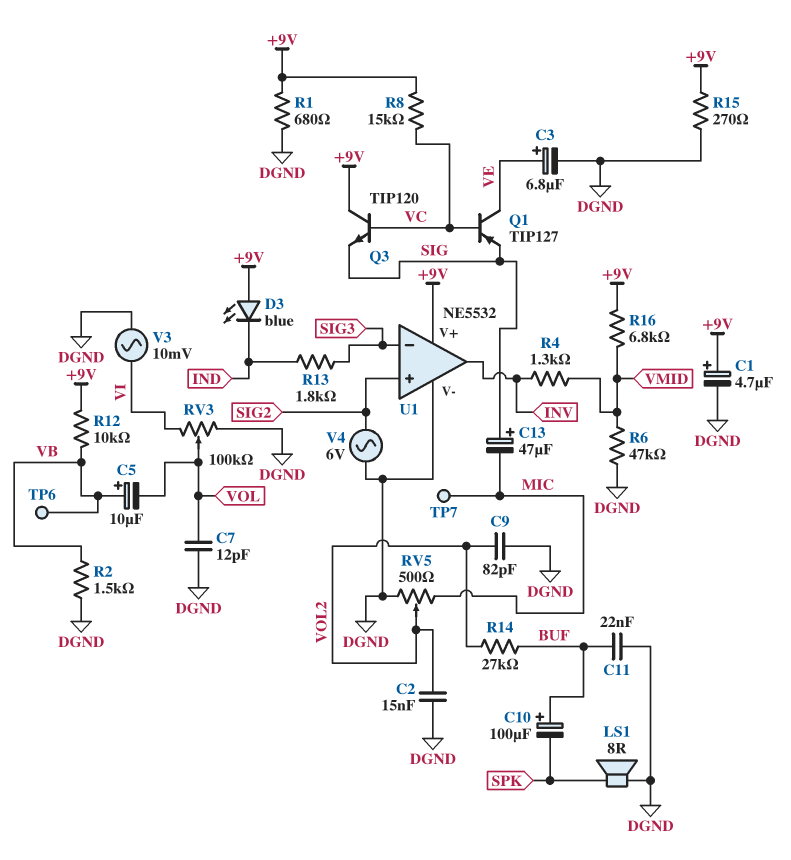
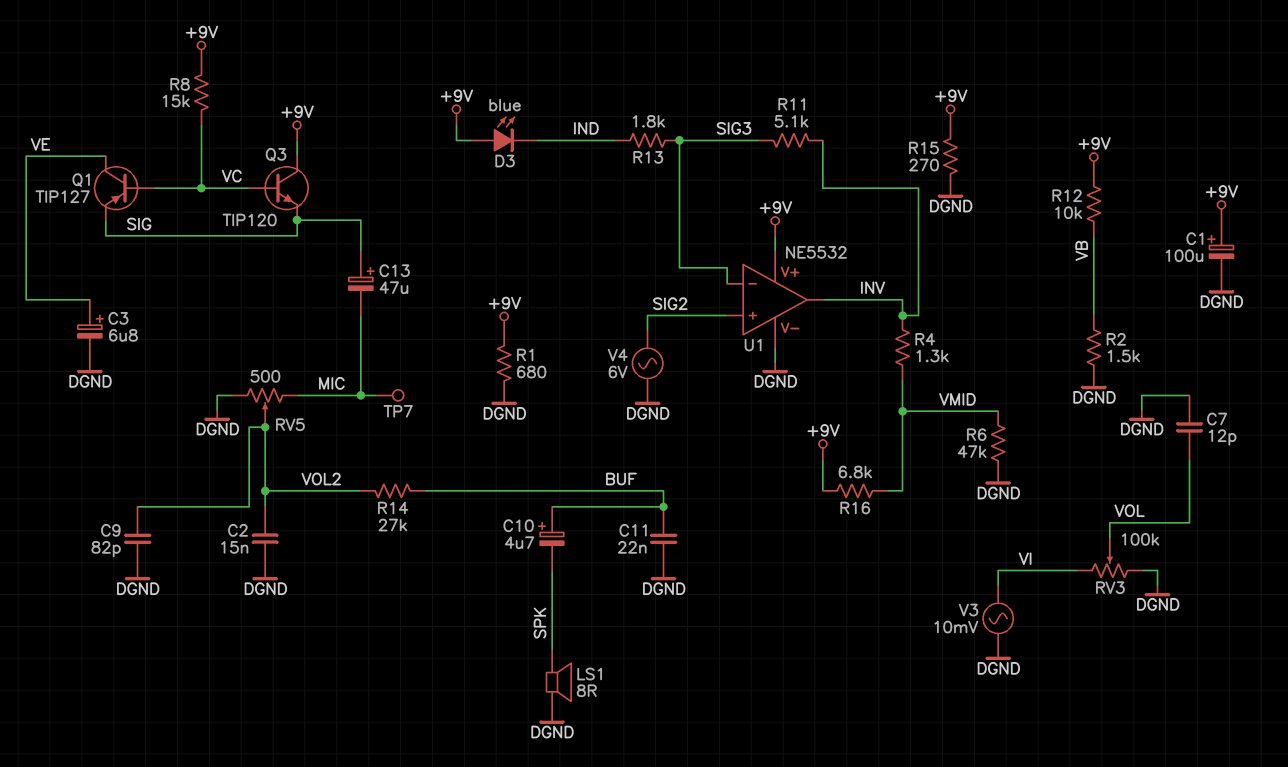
C1: 4.7uF (plus +9V, minus DGND) -> 100uF (plus +9V, minus DGND)
C5: 10uF (plus VB, minus VOL) -> none
C10: 100uF (plus BUF, minus SPK) -> 4.7uF (plus BUF, minus SPK)
R11: none -> 5.1k (INV, SIG3)
TP6: test point (VB) -> none

